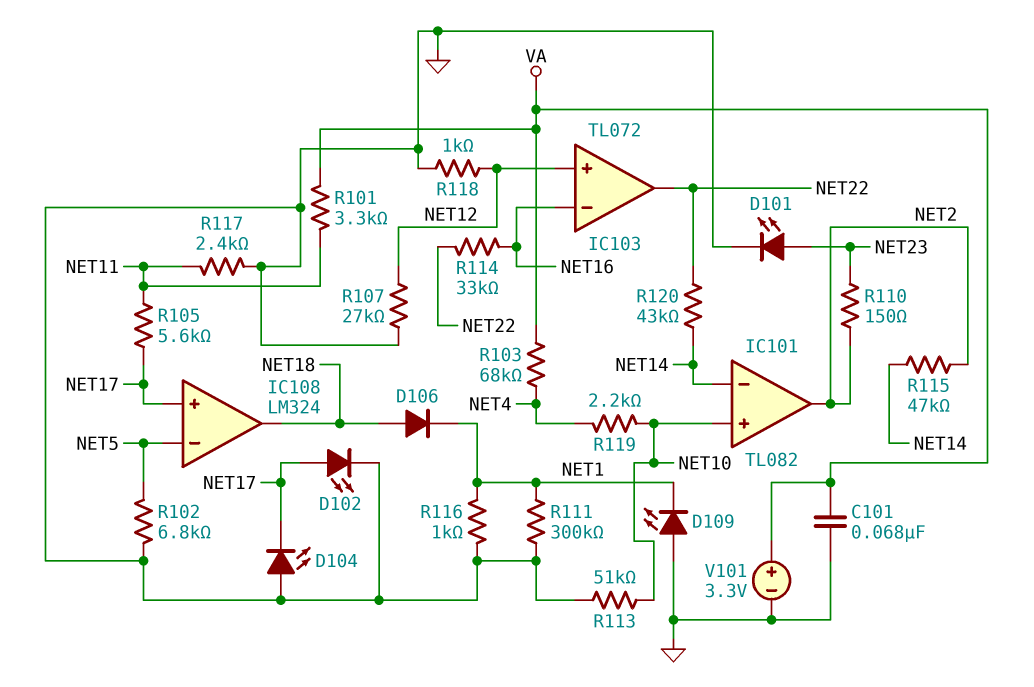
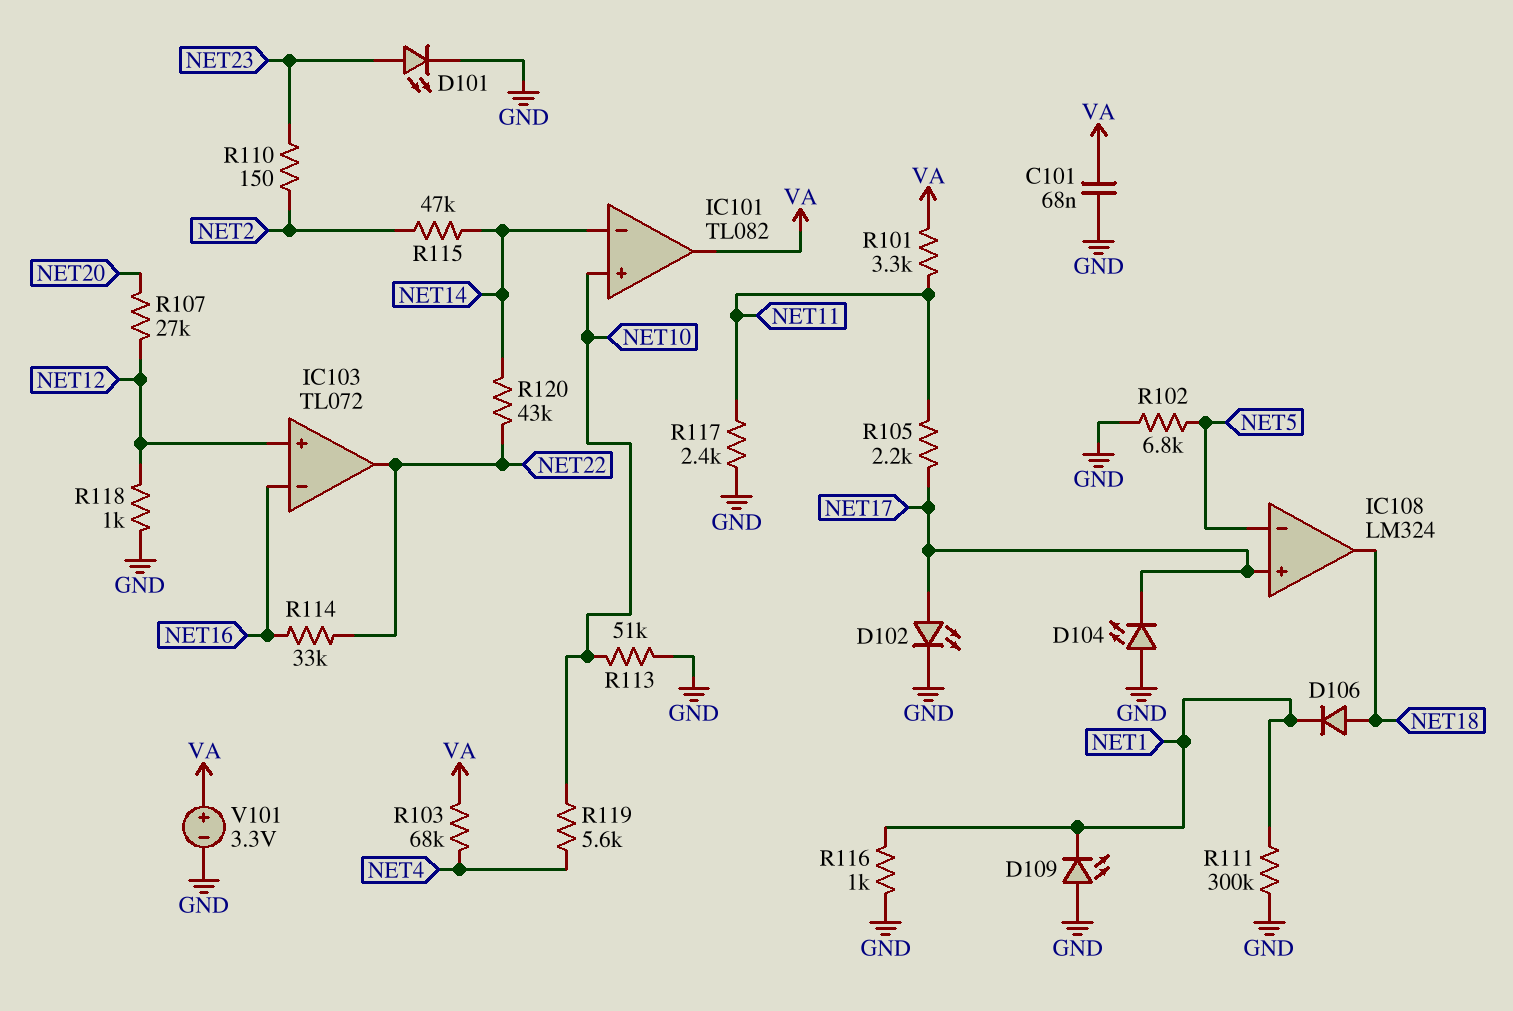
IC101 pin out: NET2 -> VA
R105: 5.6k (NET11, NET17) -> 2.2k (NET11, NET17)
R107: 27k (GND, NET12) -> 27k (NET12, NET20)
R119: 2.2k (NET4, NET10) -> 5.6k (NET4, NET10)

